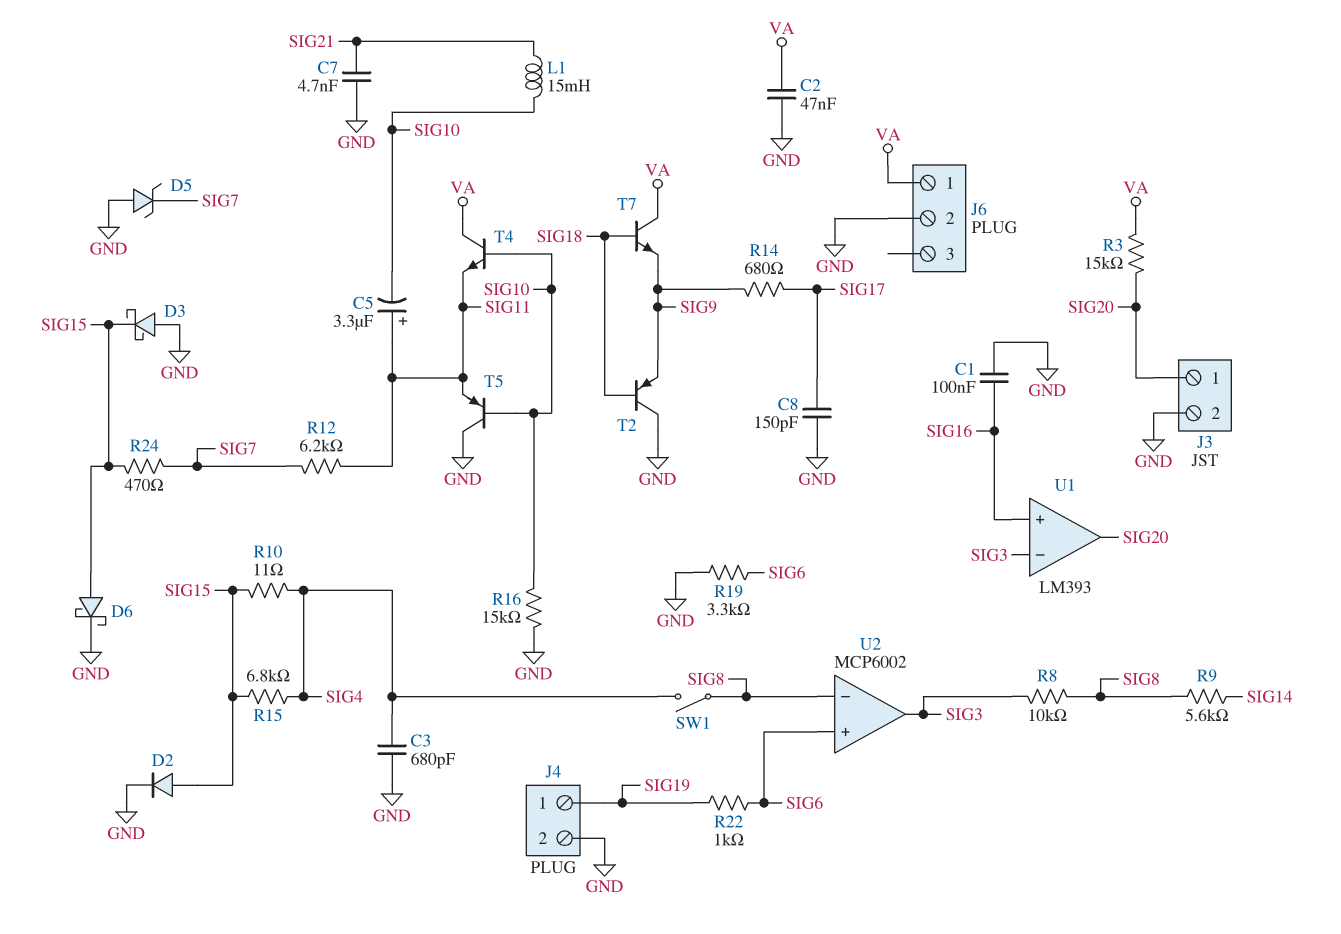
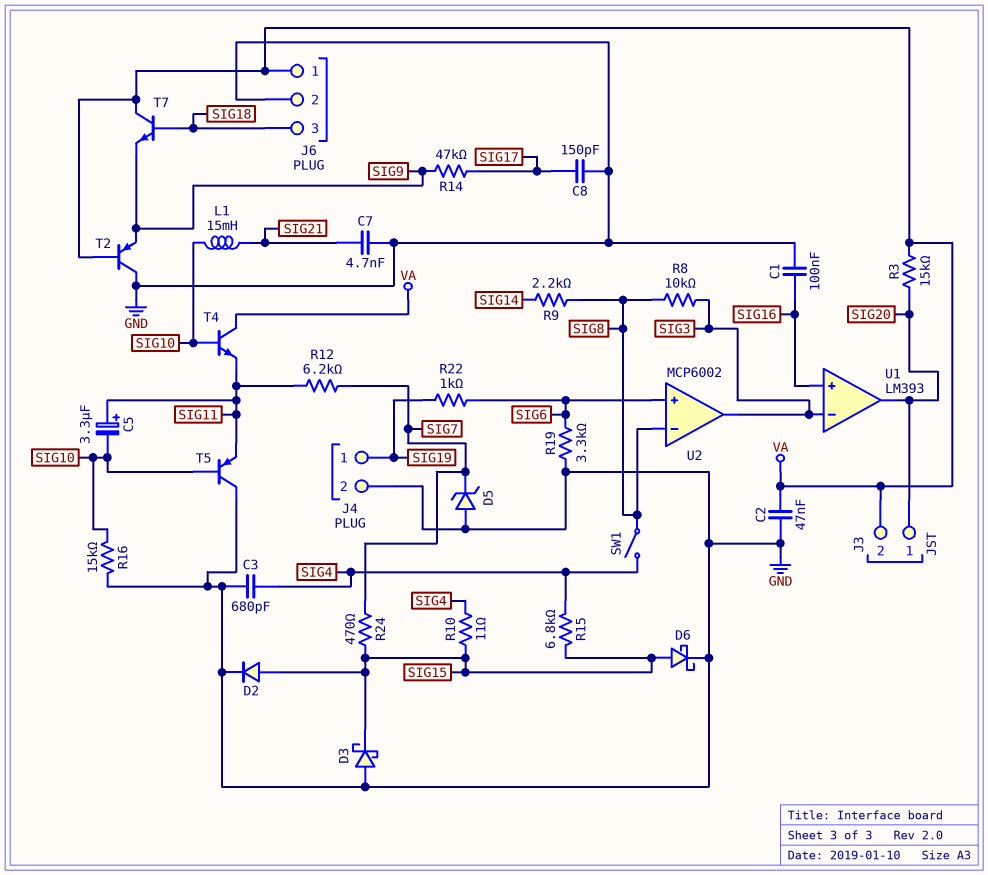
J3 pin 2: GND -> VA
J6 pin 3: none -> SIG18
R9: 5.6k (SIG8, SIG14) -> 2.2k (SIG8, SIG14)
R14: 680 (SIG9, SIG17) -> 47k (SIG9, SIG17)
T2: PNP (B SIG18, C GND, E SIG9) -> PNP (B VA, C GND, E SIG9)

